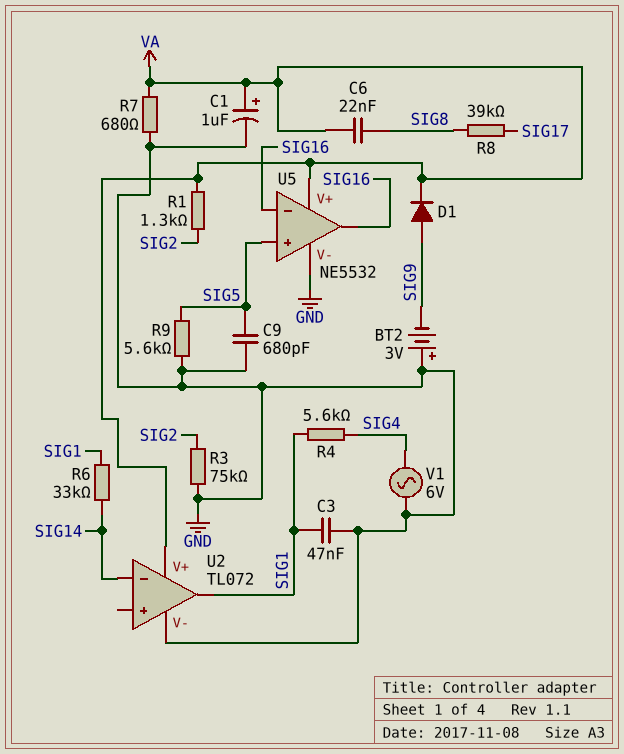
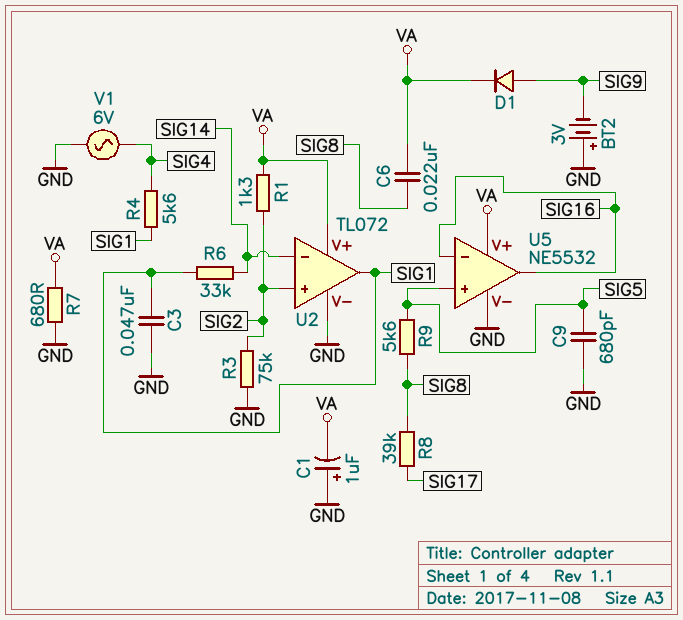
C1: 1uF (plus VA, minus GND) -> 1uF (plus GND, minus VA)
R9: 5.6k (GND, SIG5) -> 5.6k (SIG5, SIG8)
U2 pin in+: none -> SIG2

